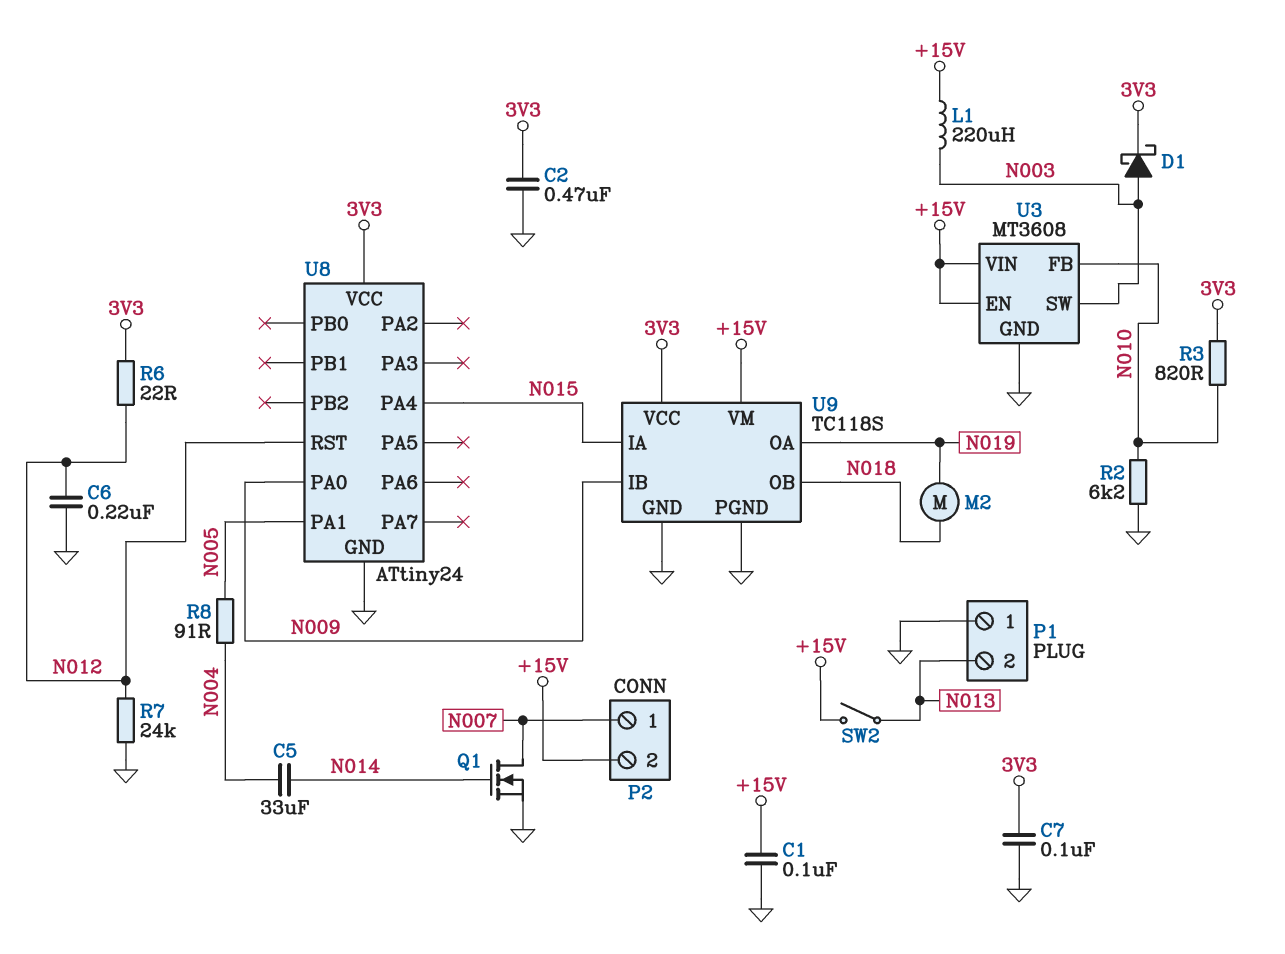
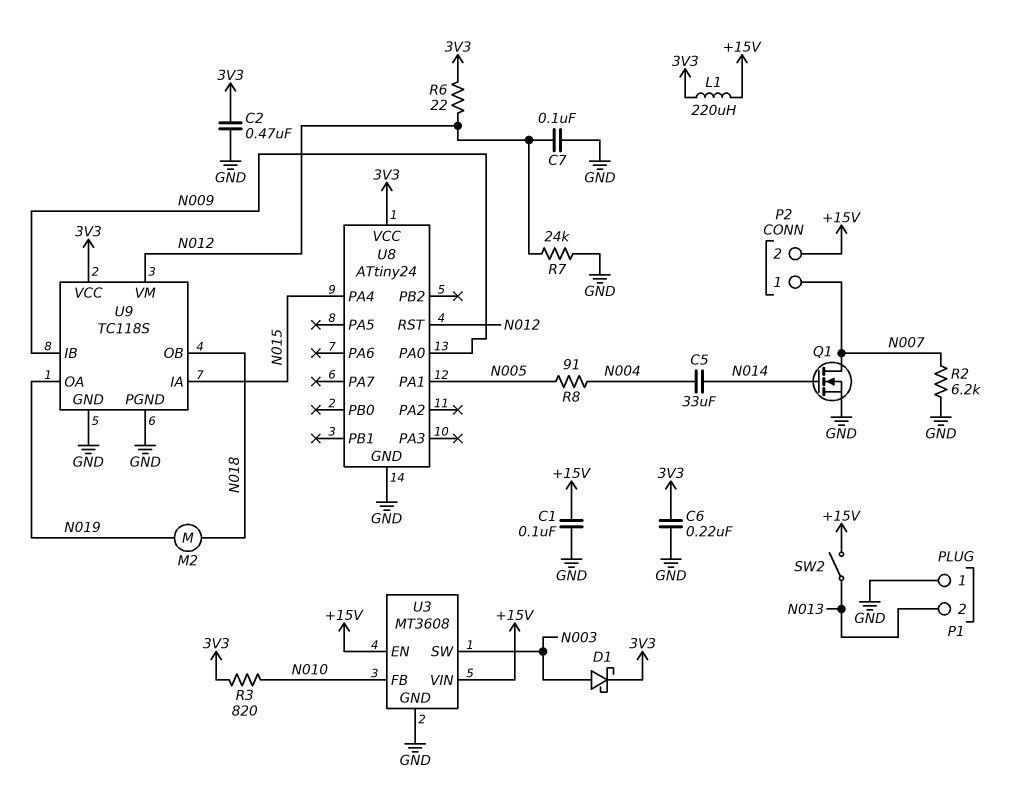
C6: 220nF (GND, N012) -> 220nF (3V3, GND)
C7: 100nF (3V3, GND) -> 100nF (GND, N012)
L1: 220uH (+15V, N003) -> 220uH (+15V, 3V3)
R2: 6.2k (GND, N010) -> 6.2k (GND, N007)
U9 pin VM: +15V -> N012

